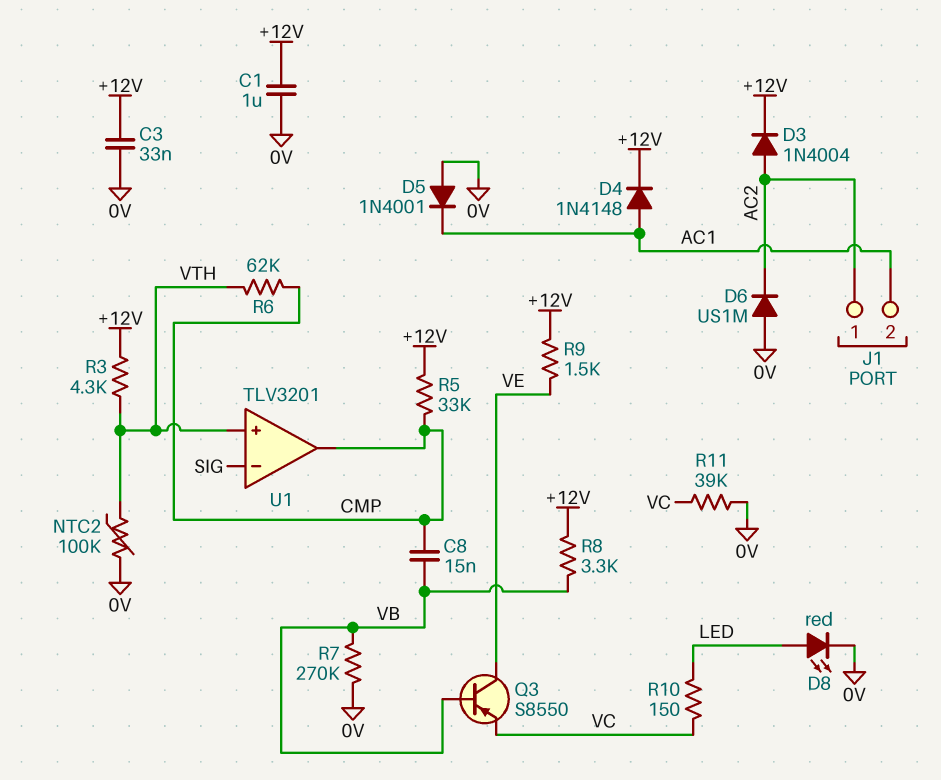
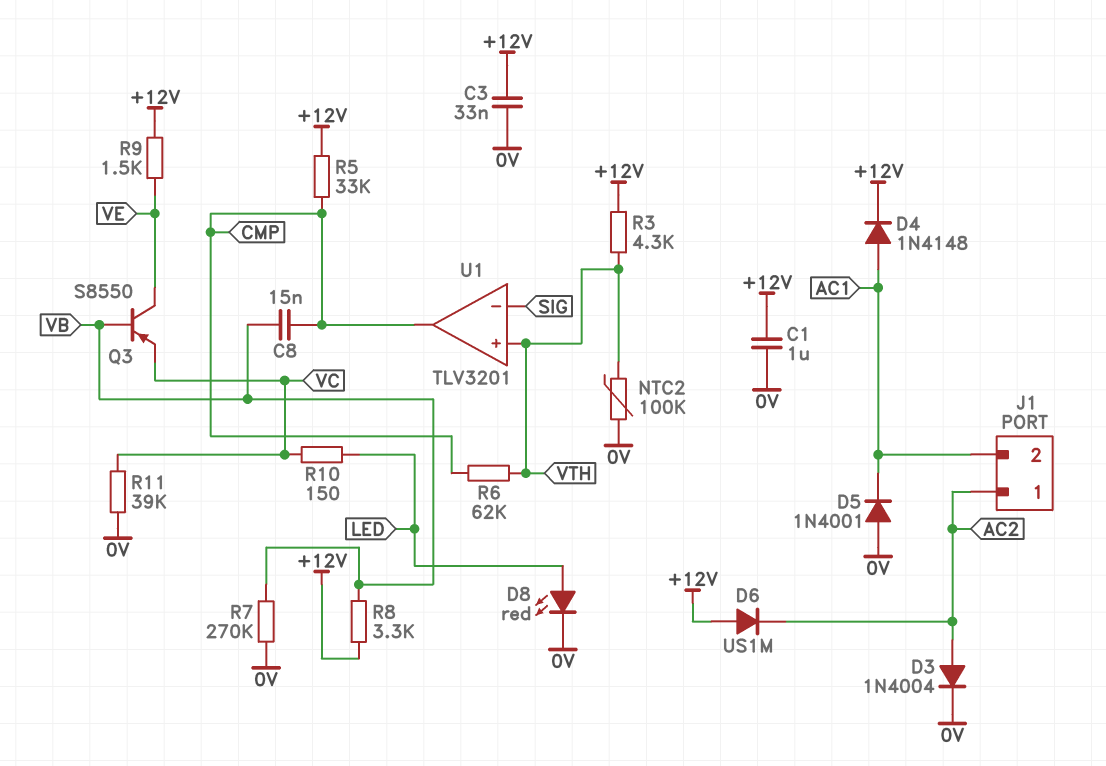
D3: diode 1N4004 (A AC2, K +12V) -> diode 1N4004 (A AC2, K 0V)
D6: diode US1M (A 0V, K AC2) -> diode US1M (A +12V, K AC2)

